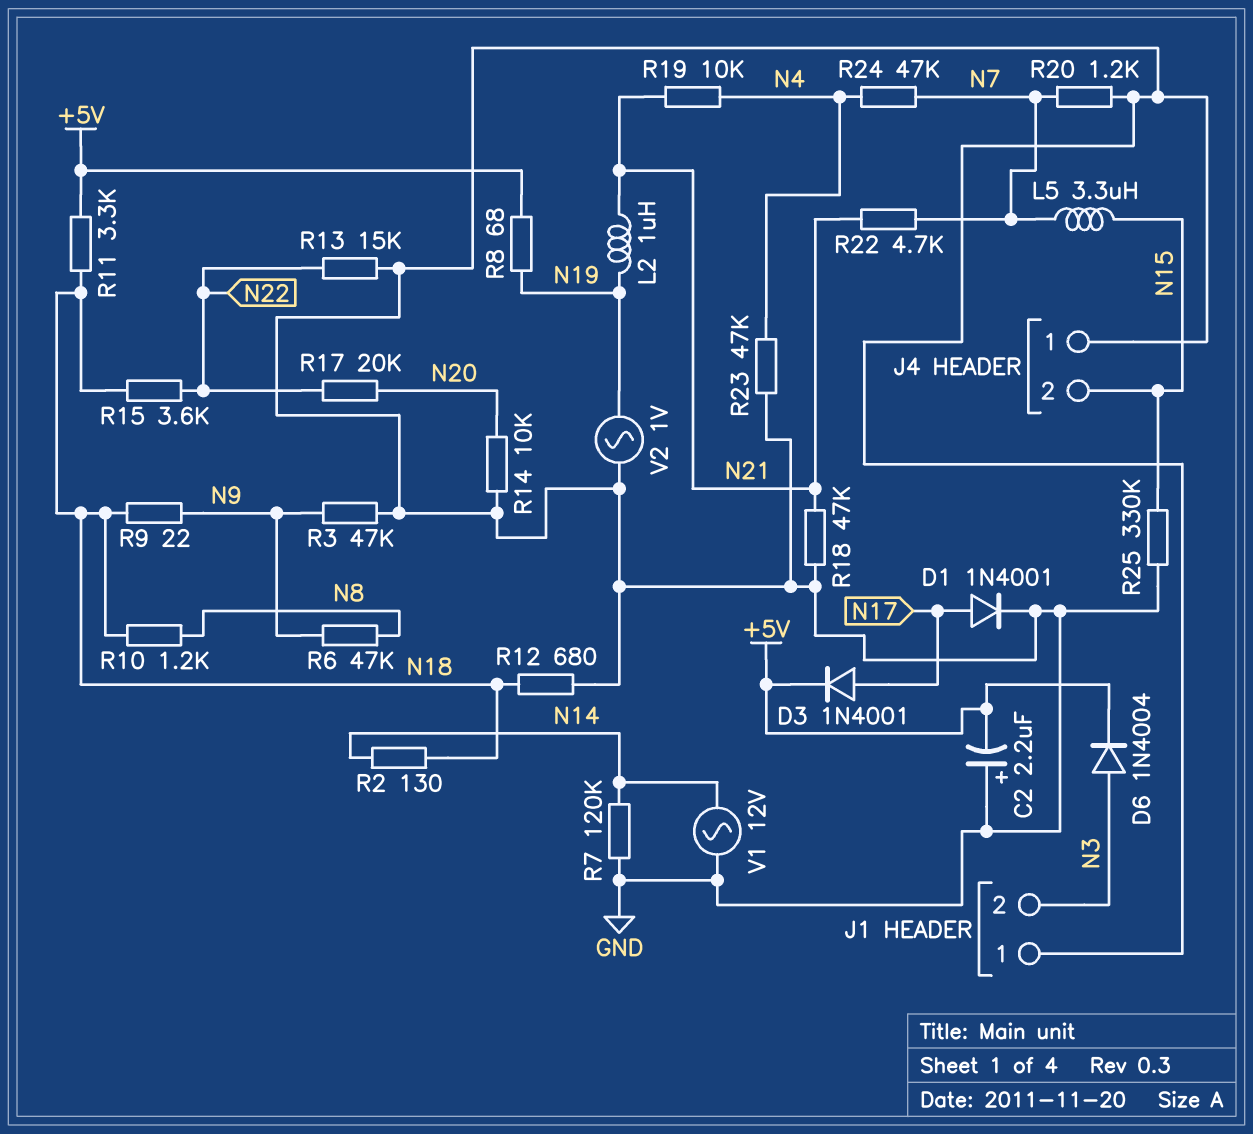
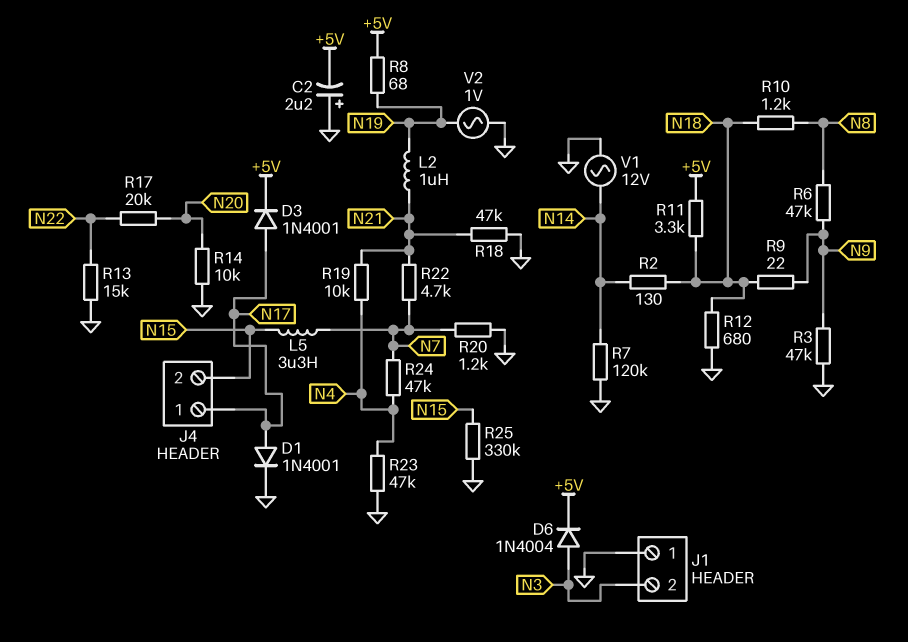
J4 pin 1: GND -> N17
R15: 3.6k (N18, N22) -> none

